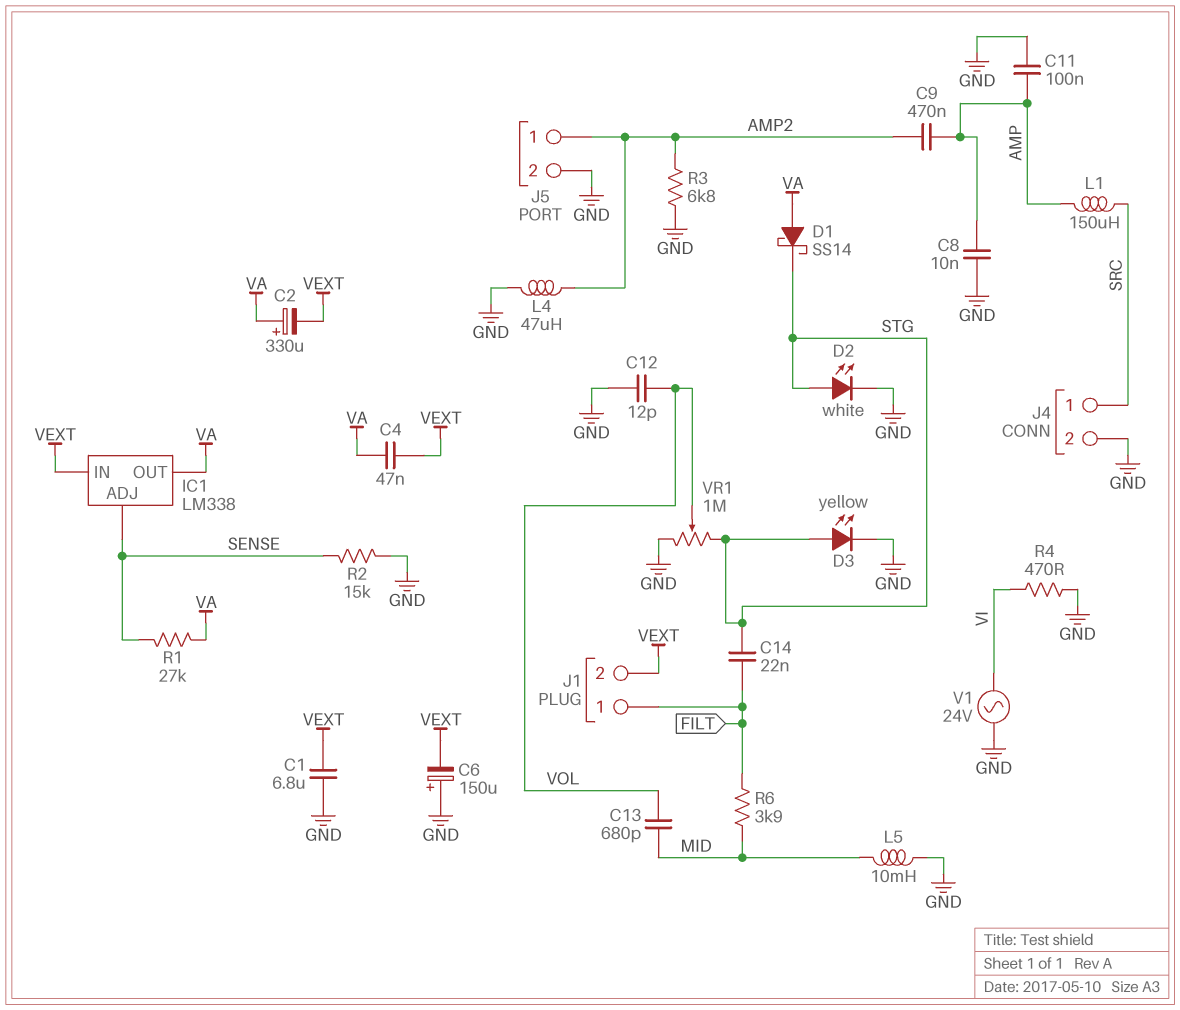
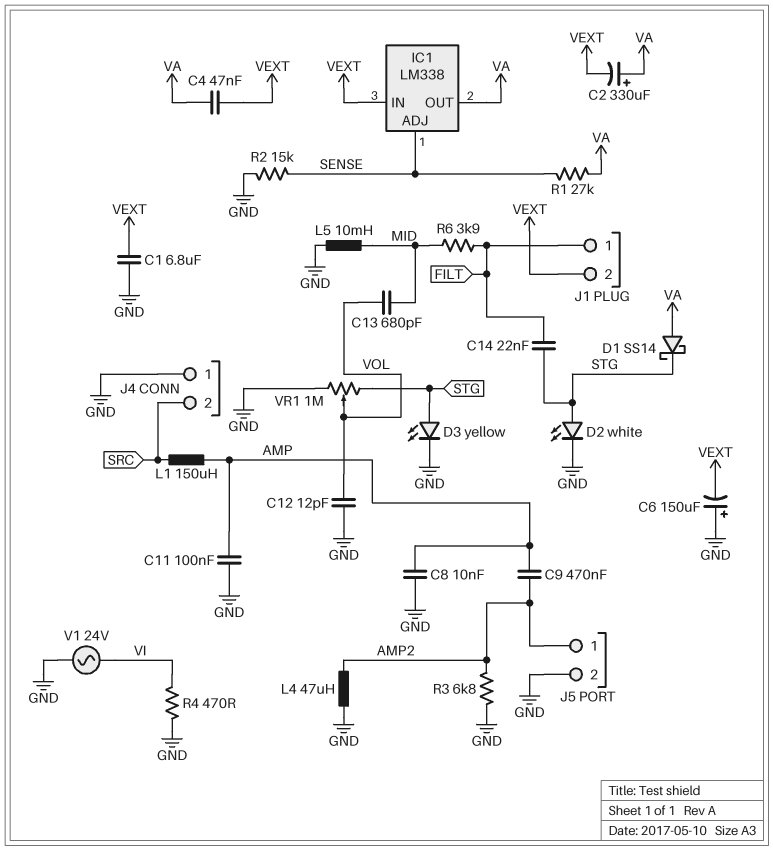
J4 pin 1: SRC -> GND
J4 pin 2: GND -> SRC

